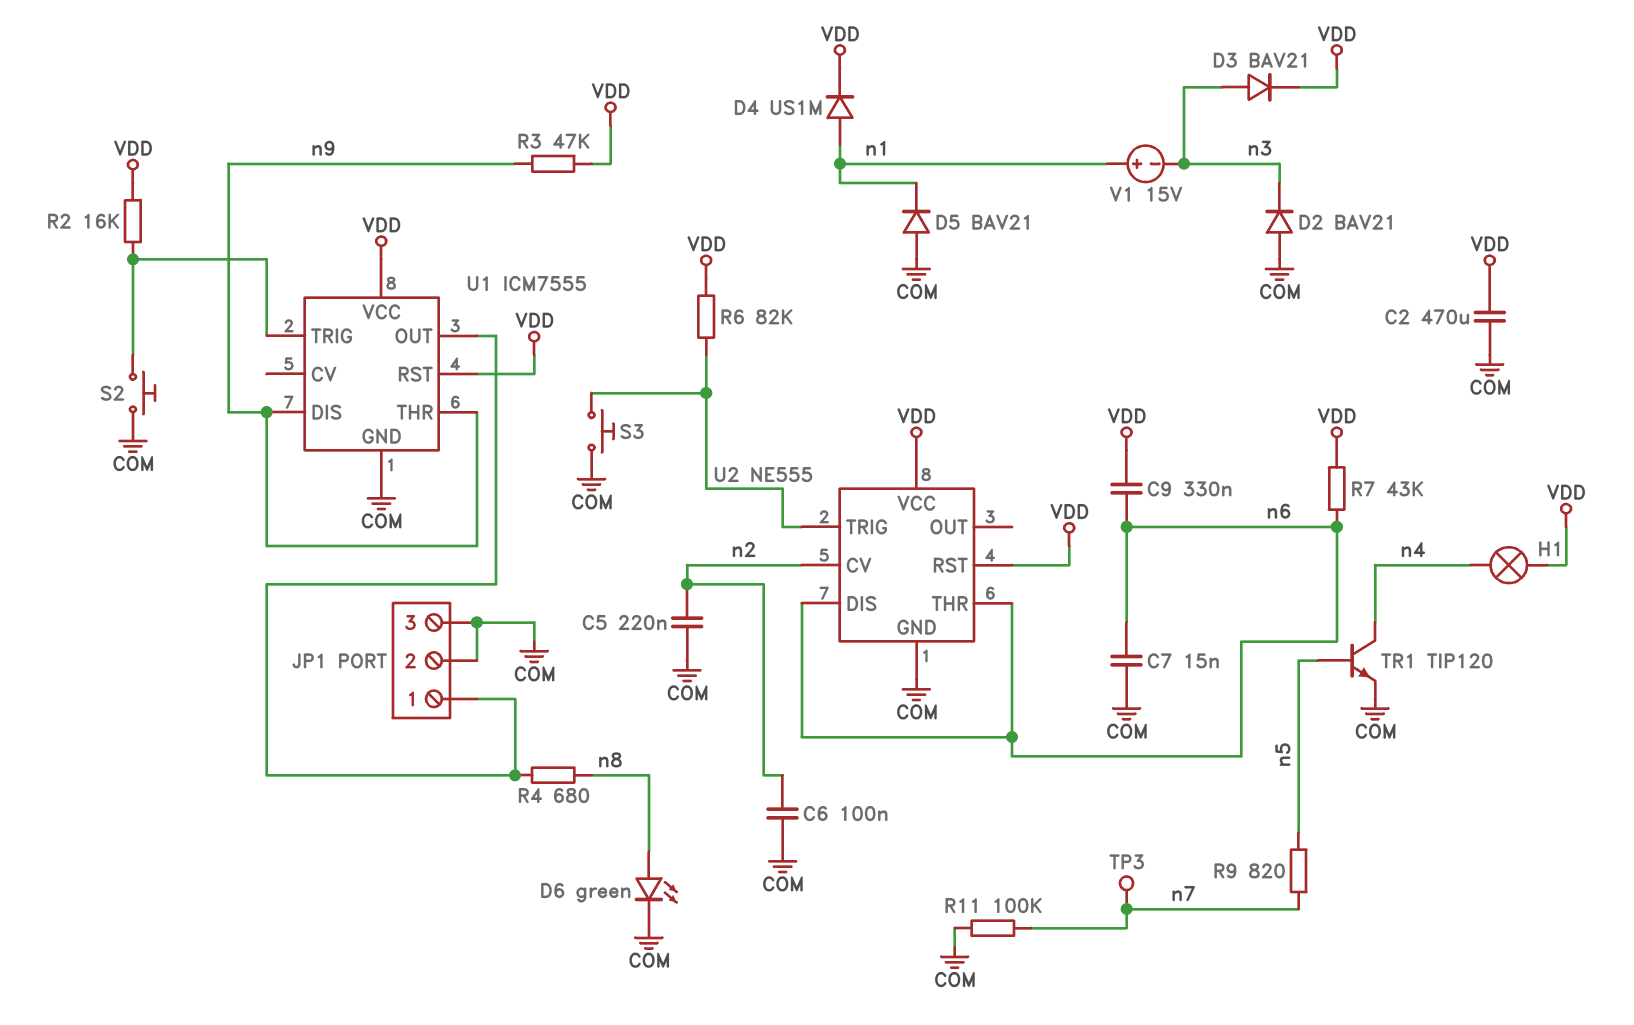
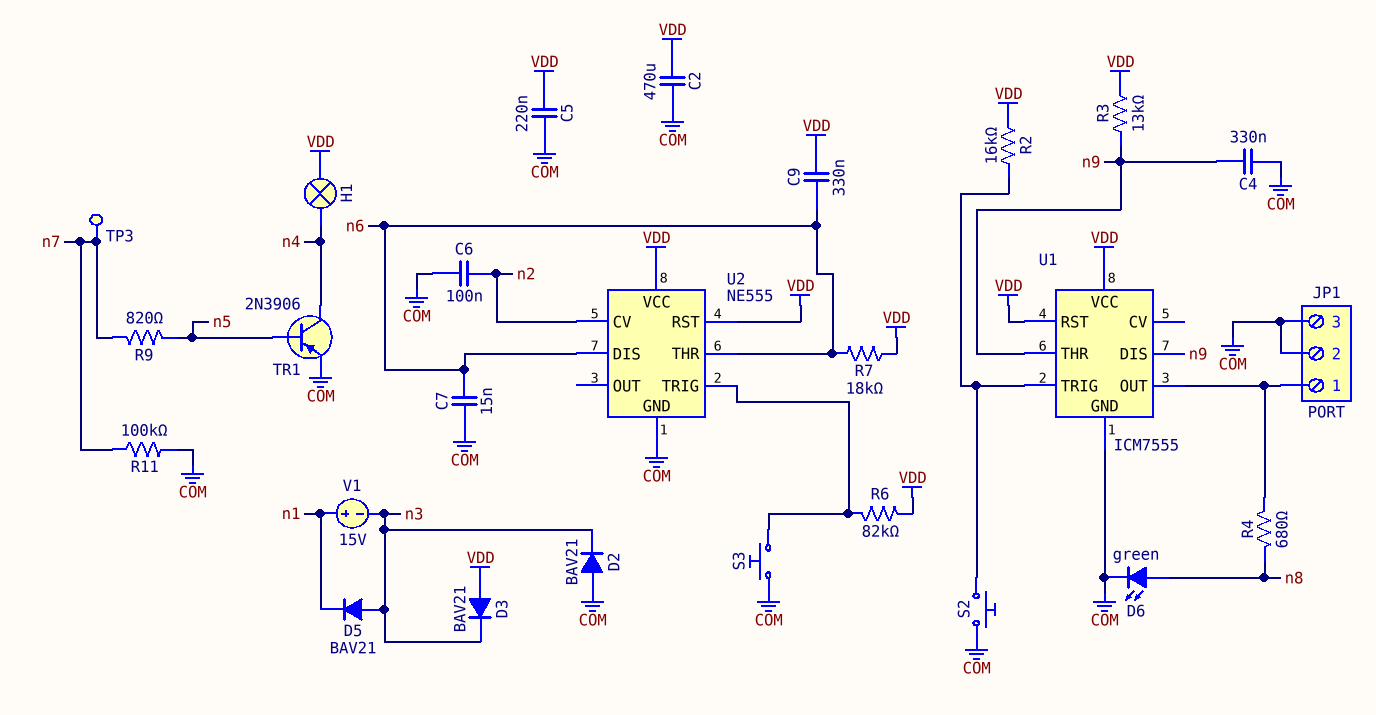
C4: none -> 330nF (COM, n9)
C5: 220nF (COM, n2) -> 220nF (COM, VDD)
D3: diode BAV21 (A n3, K VDD) -> diode BAV21 (A VDD, K n3)
D4: diode US1M (A n1, K VDD) -> none
D5: diode BAV21 (A COM, K n1) -> diode BAV21 (A n3, K n1)
R3: 47k (VDD, n9) -> 13k (VDD, n9)
R7: 43k (VDD, n6) -> 18k (VDD, n6)
TR1: NPN TIP120 (B n5, C n4, E COM) -> PNP 2N3906 (B n5, C n4, E COM)

